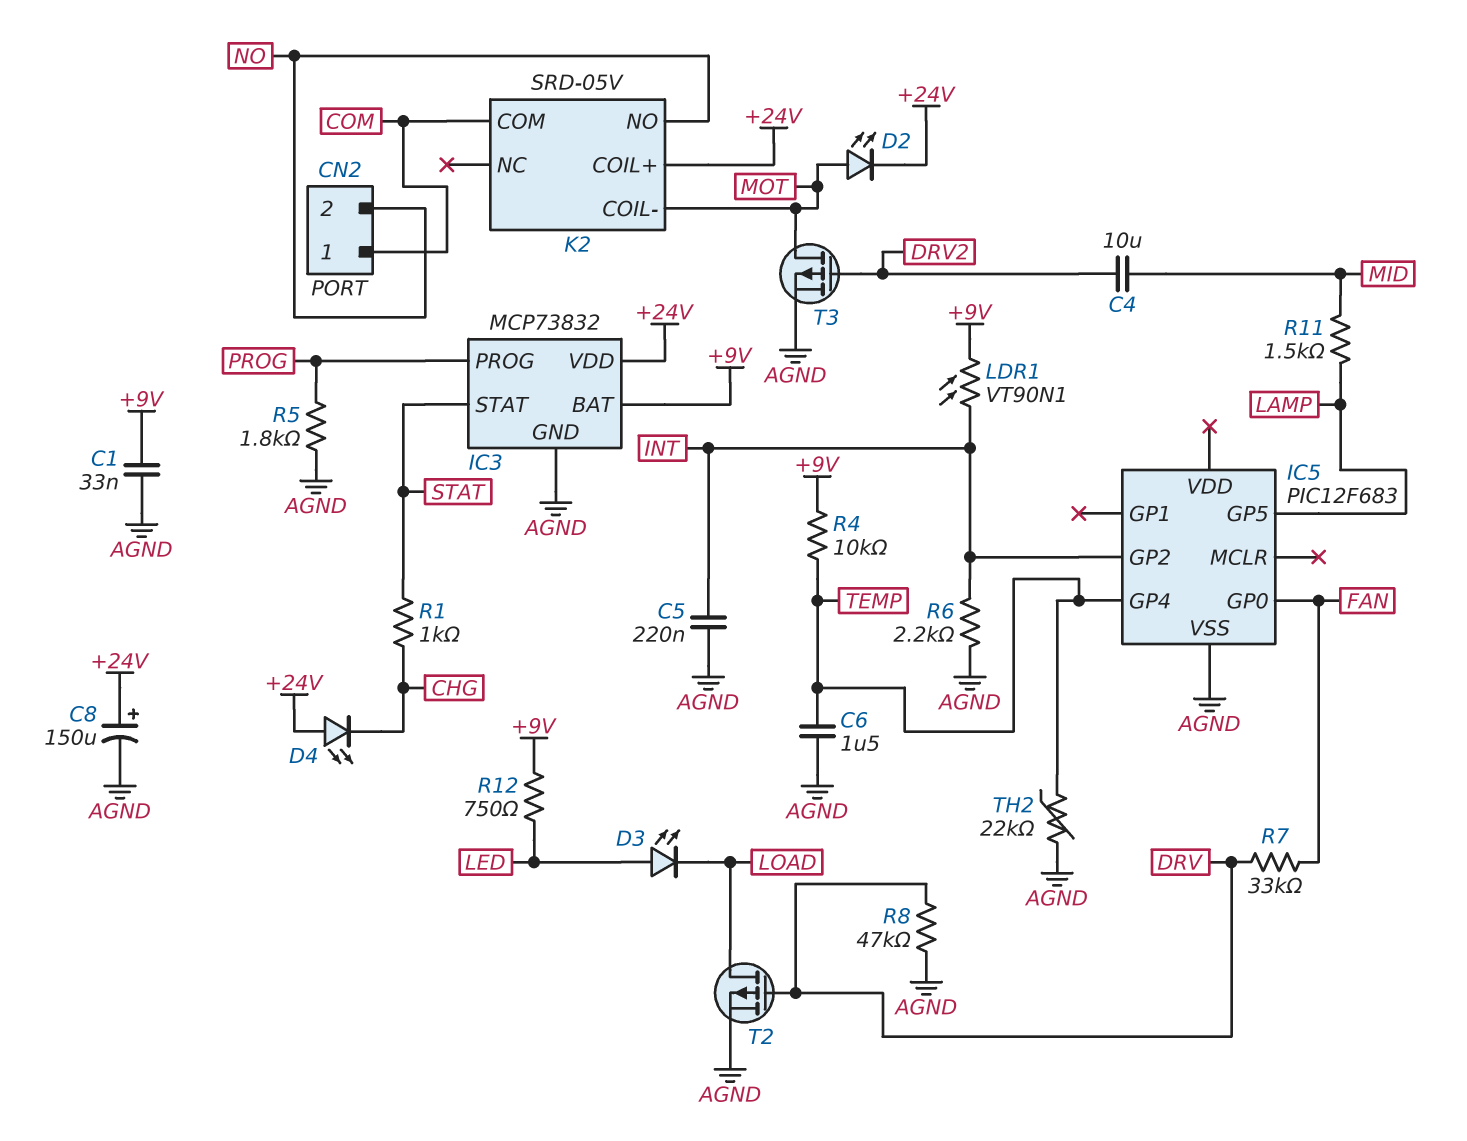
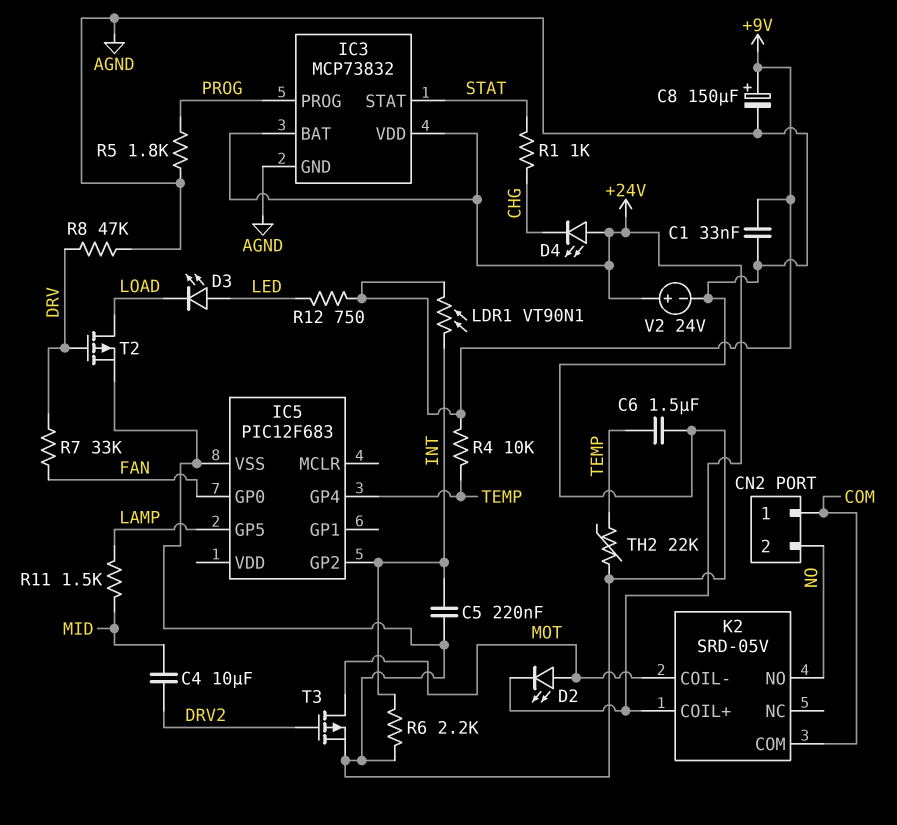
C8: 150uF (plus +24V, minus AGND) -> 150uF (plus +9V, minus AGND)
IC3 pin BAT: +9V -> +24V
V2: none -> 24V (plus +24V, minus AGND)

